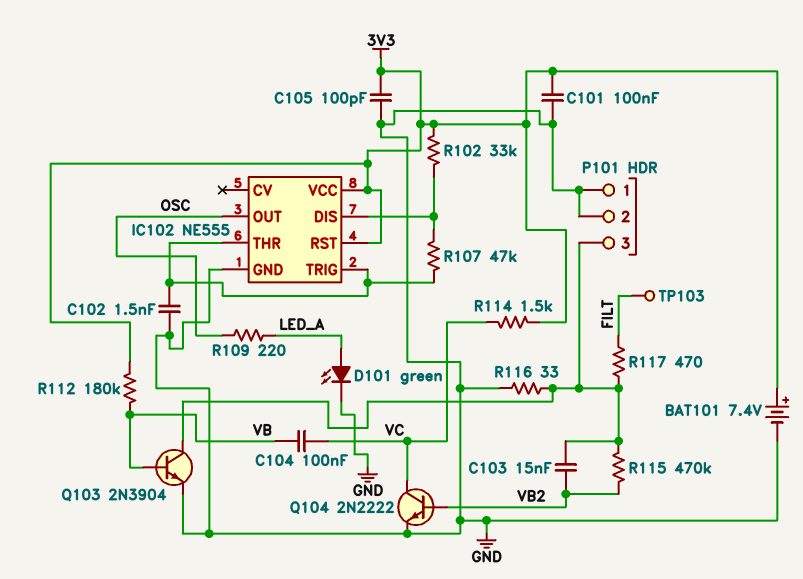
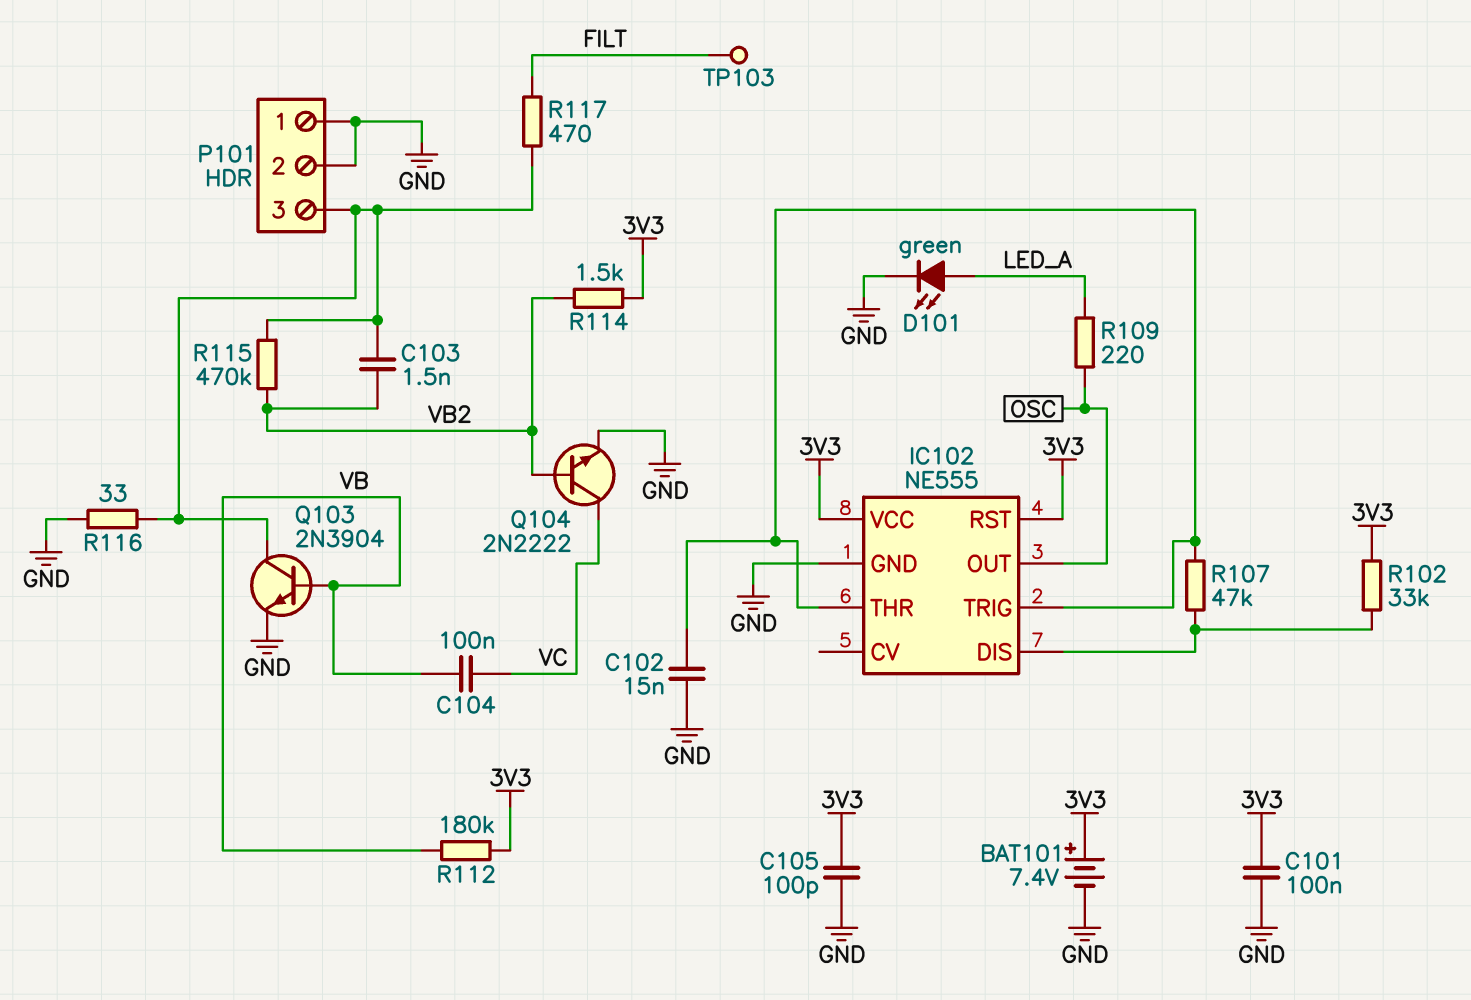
C102: 1.5nF (GND, IC102/THR) -> 15nF (GND, IC102/THR)
C103: 15nF (P101/3, VB2) -> 1.5nF (P101/3, VB2)
R114: 1.5k (3V3, VC) -> 1.5k (3V3, VB2)

